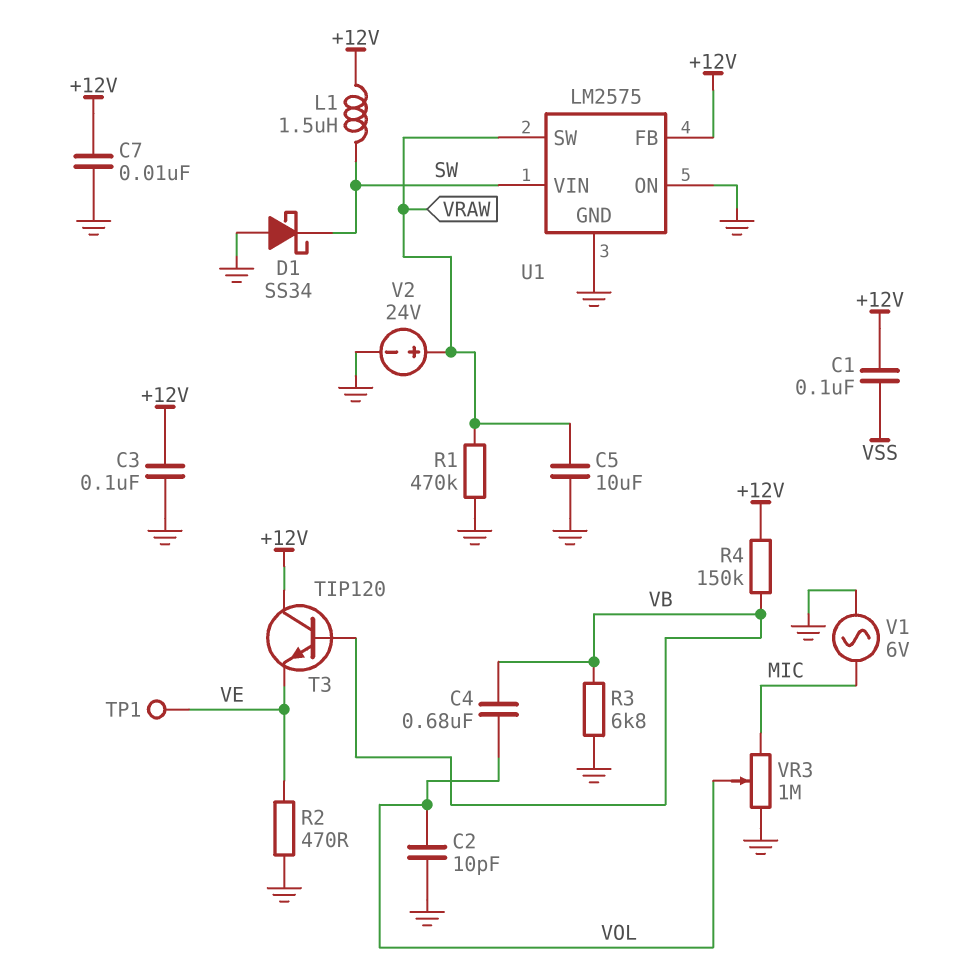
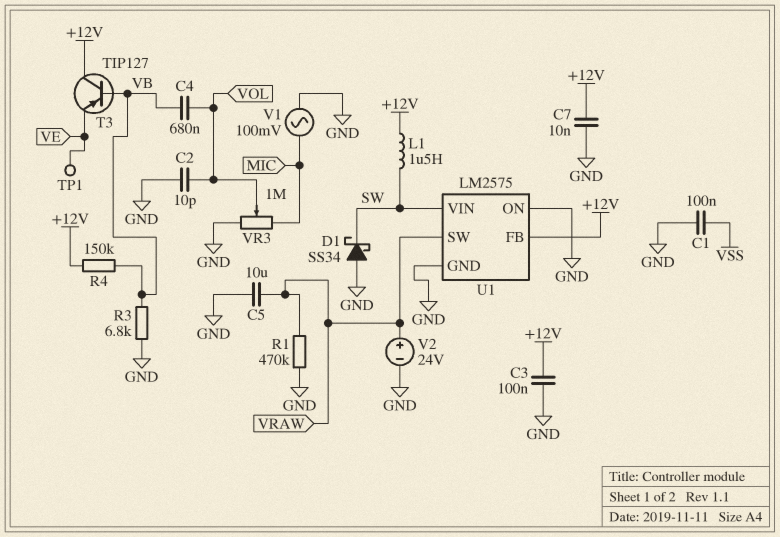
C1: 100nF (+12V, VSS) -> 100nF (GND, VSS)
R2: 470 (GND, VE) -> none
T3: NPN TIP120 (B VB, C +12V, E VE) -> PNP TIP127 (B VB, C +12V, E VE)
V1: AC 6V (GND, MIC) -> AC 100mV (GND, MIC)

